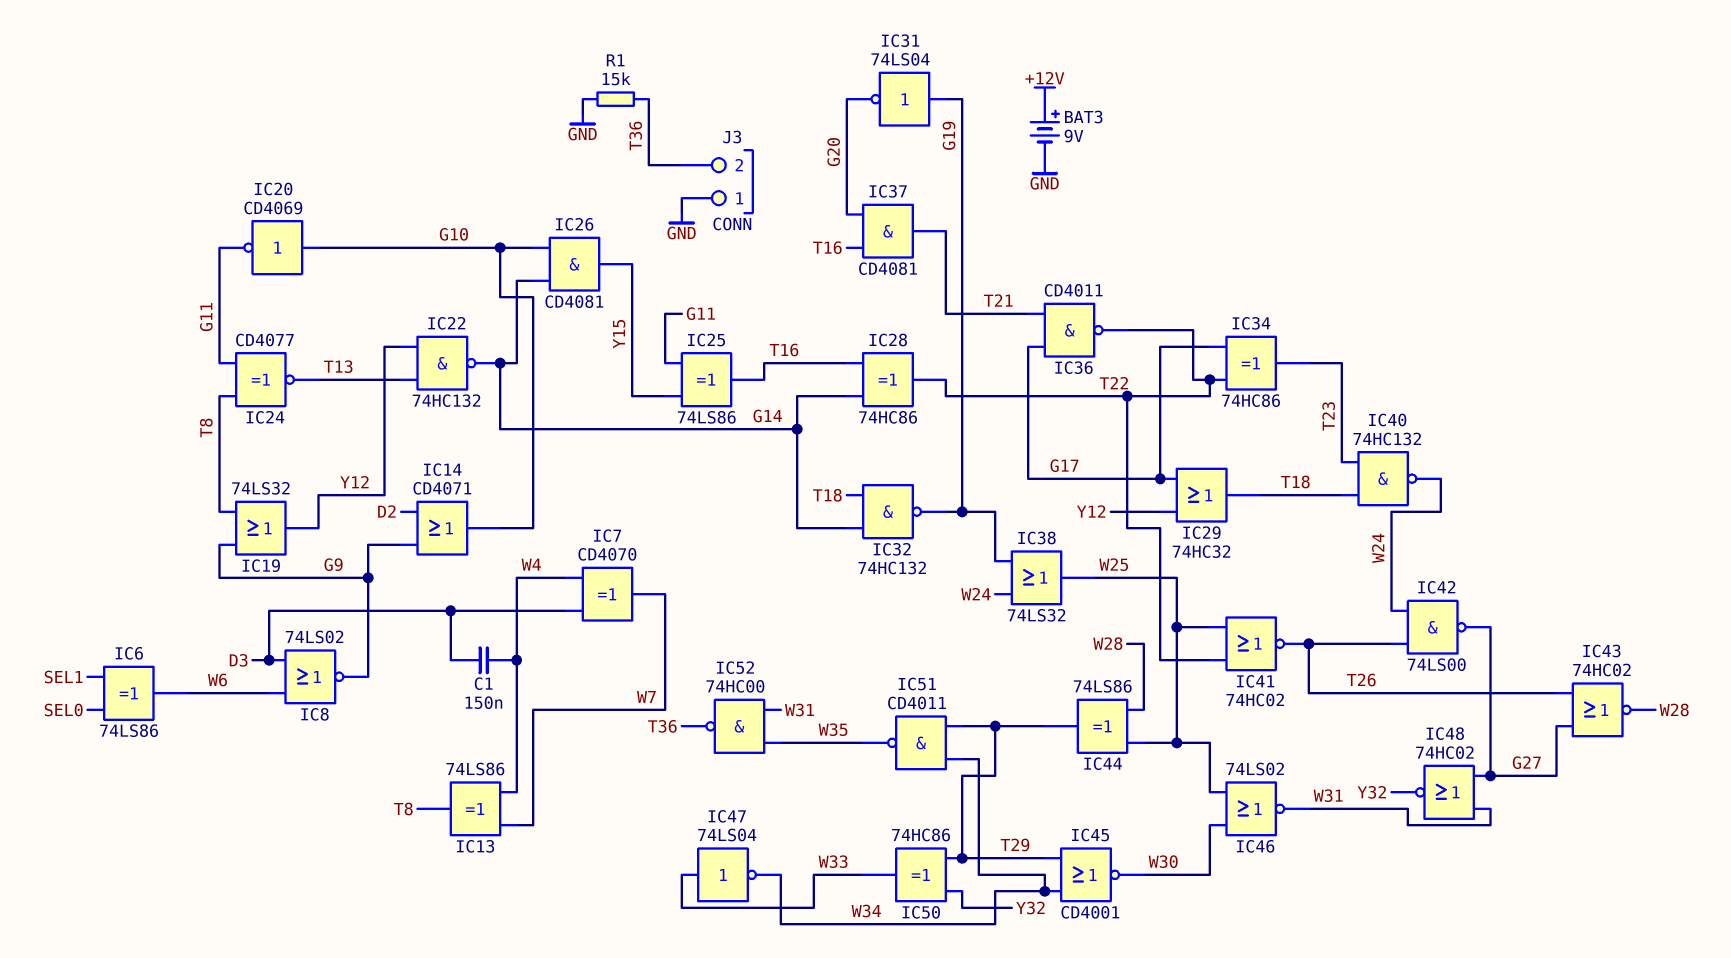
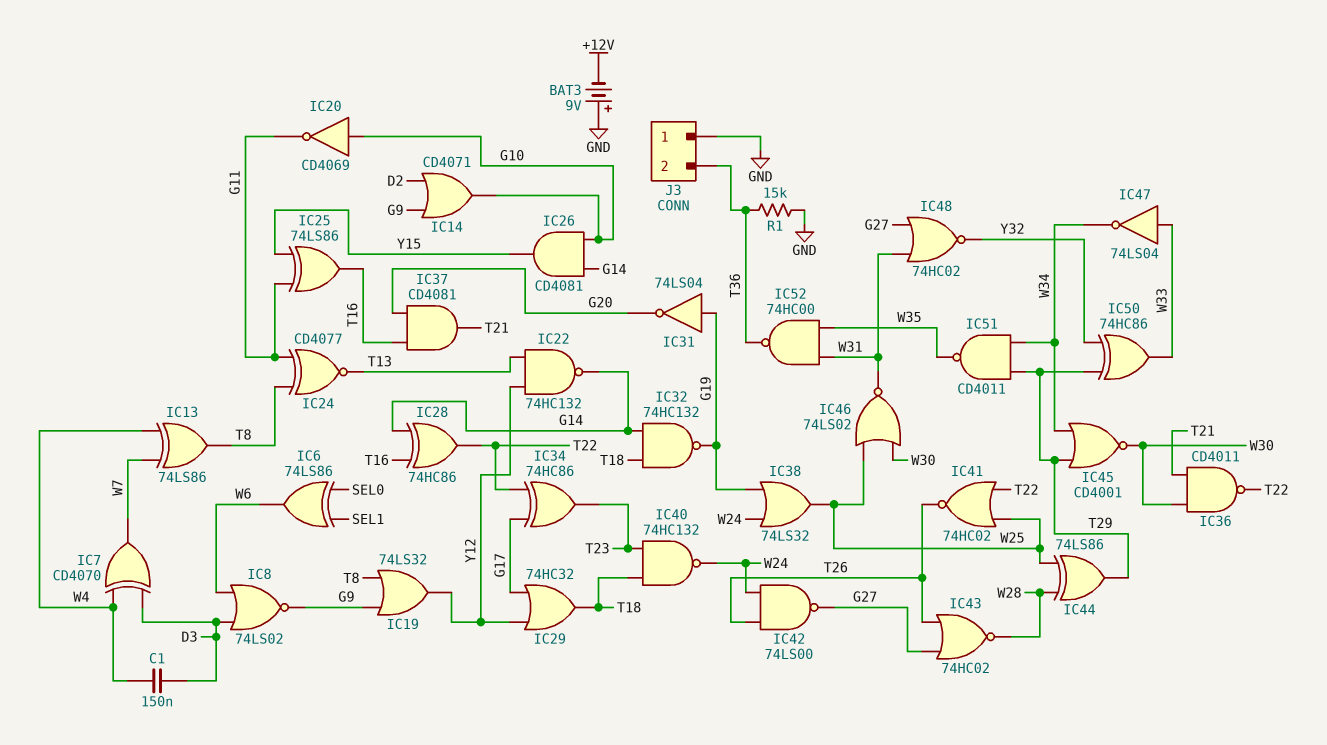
BAT3: 9V (plus +12V, minus GND) -> 9V (plus GND, minus +12V)
IC36: NAND CD4011 (in G17, in T21, out T22) -> NAND CD4011 (in T21, in W30, out T22)

